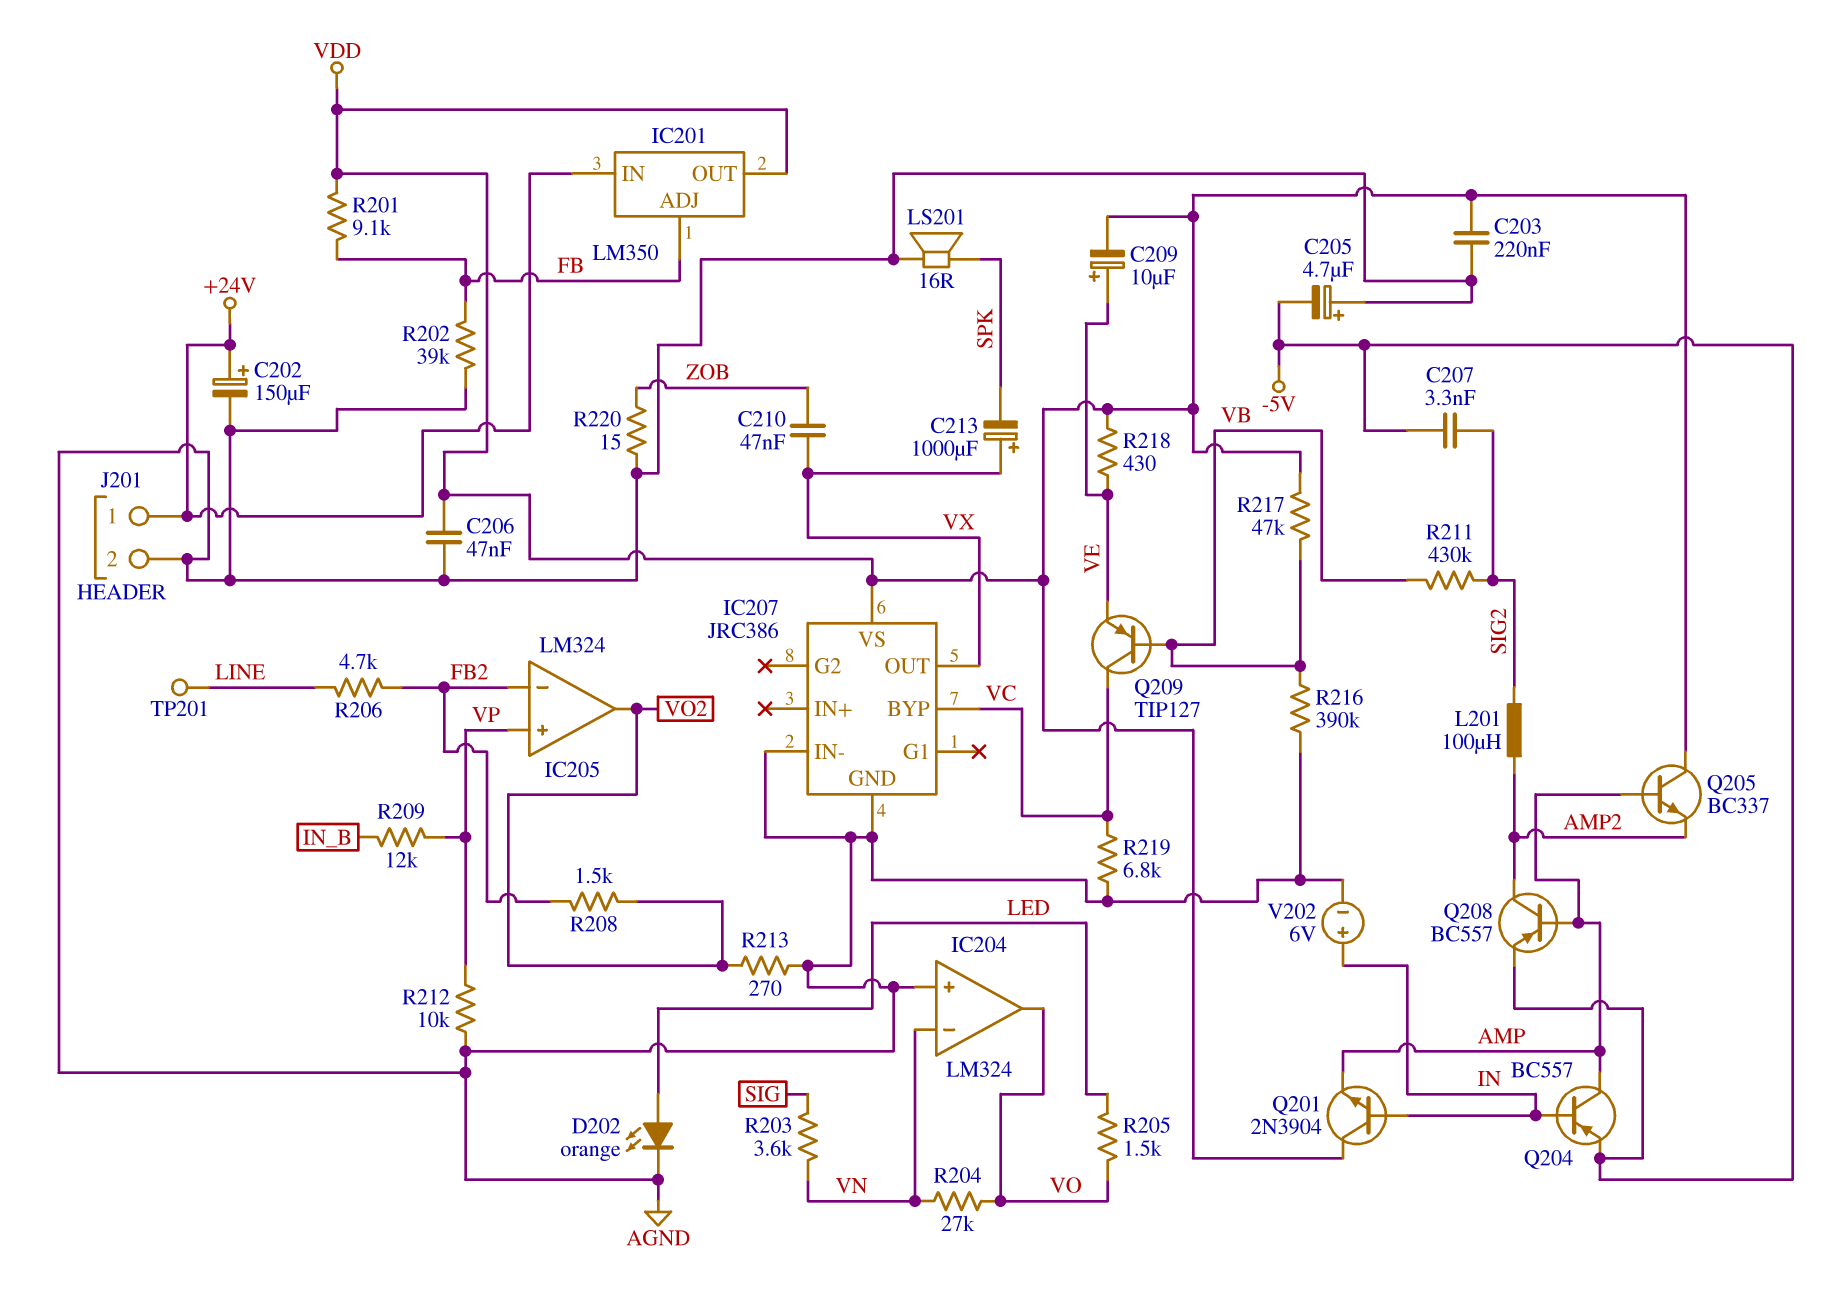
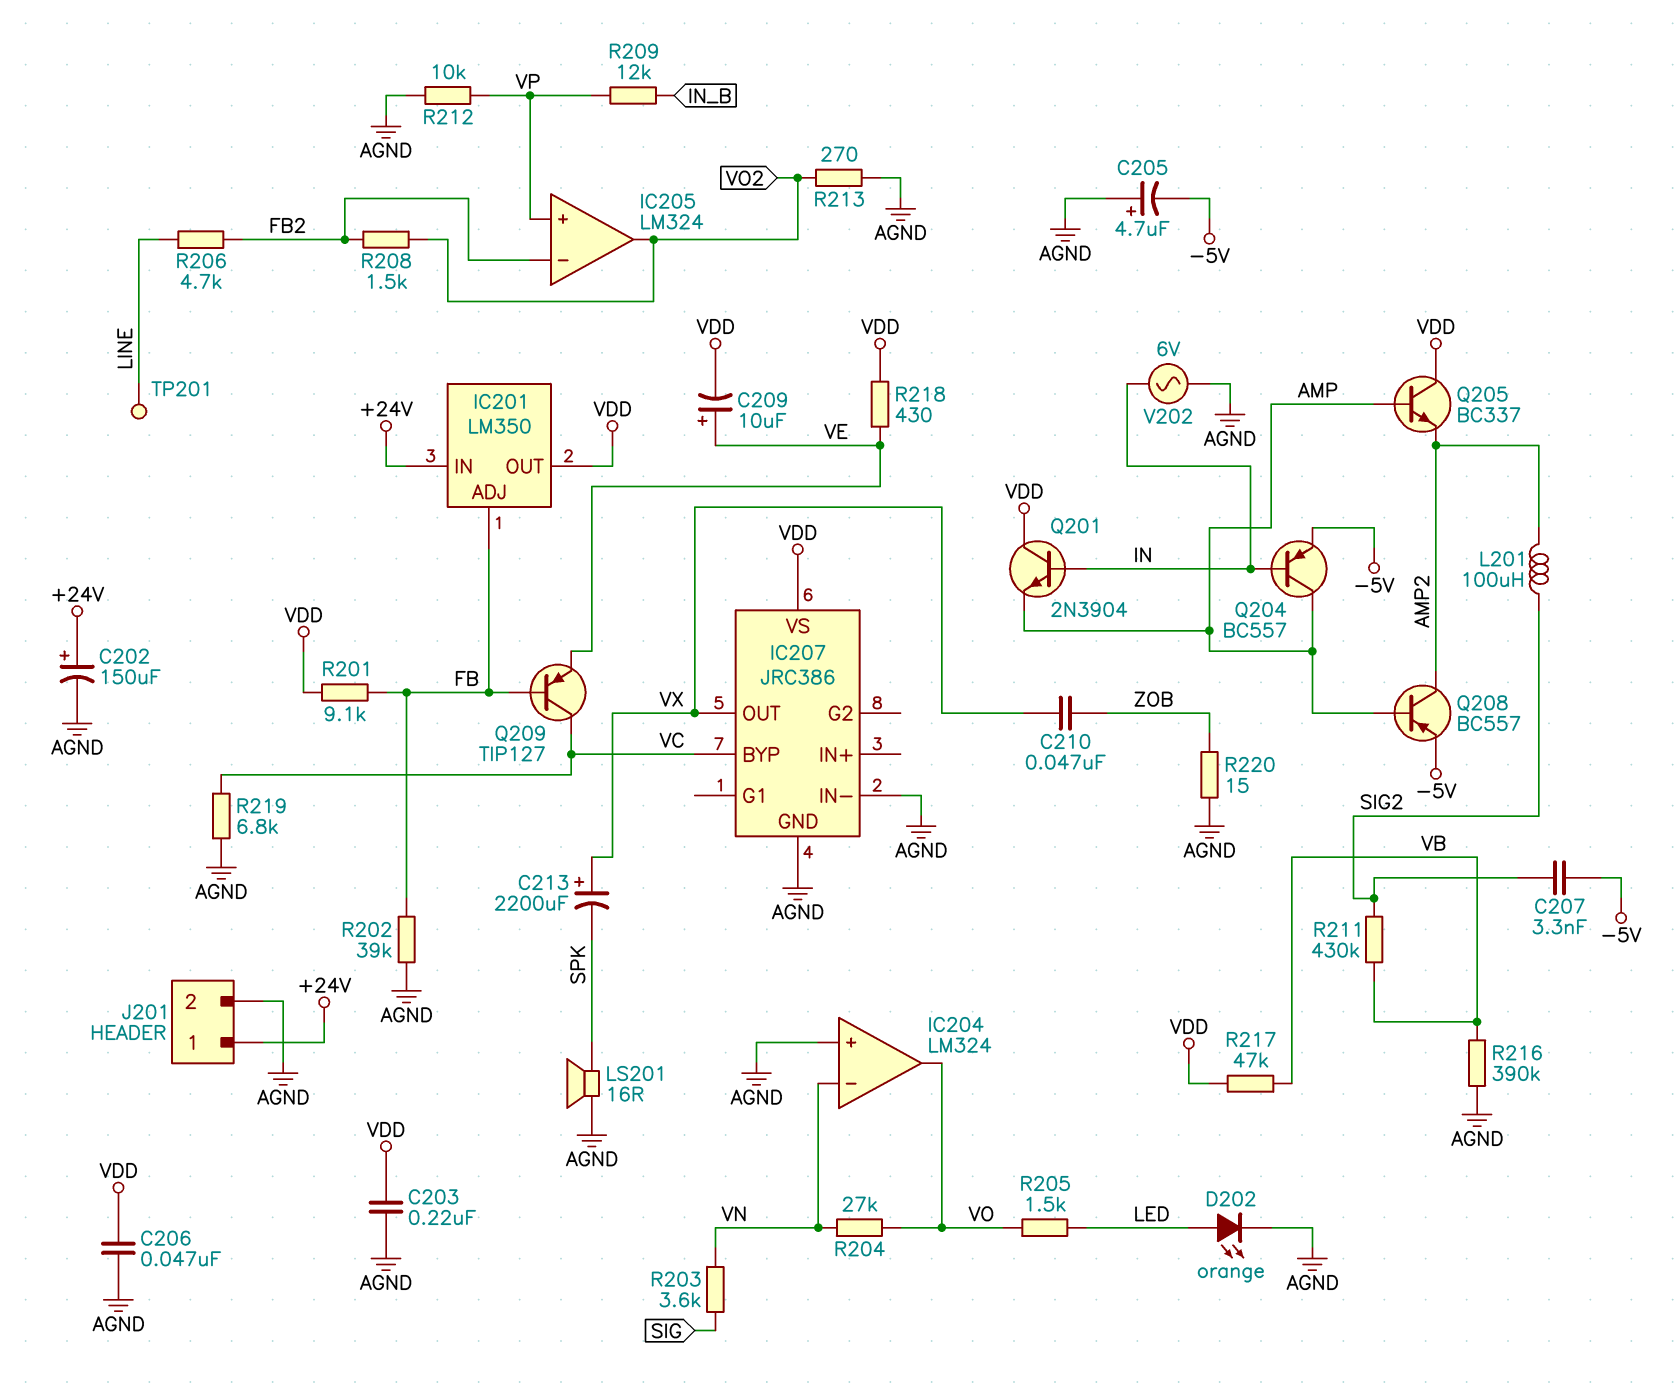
C213: 1000uF (plus VX, minus SPK) -> 2200uF (plus VX, minus SPK)
Q209: PNP TIP127 (B VB, C VC, E VE) -> PNP TIP127 (B FB, C VC, E VE)
V202: 6V (plus IN, minus AGND) -> AC 6V (AGND, IN)

